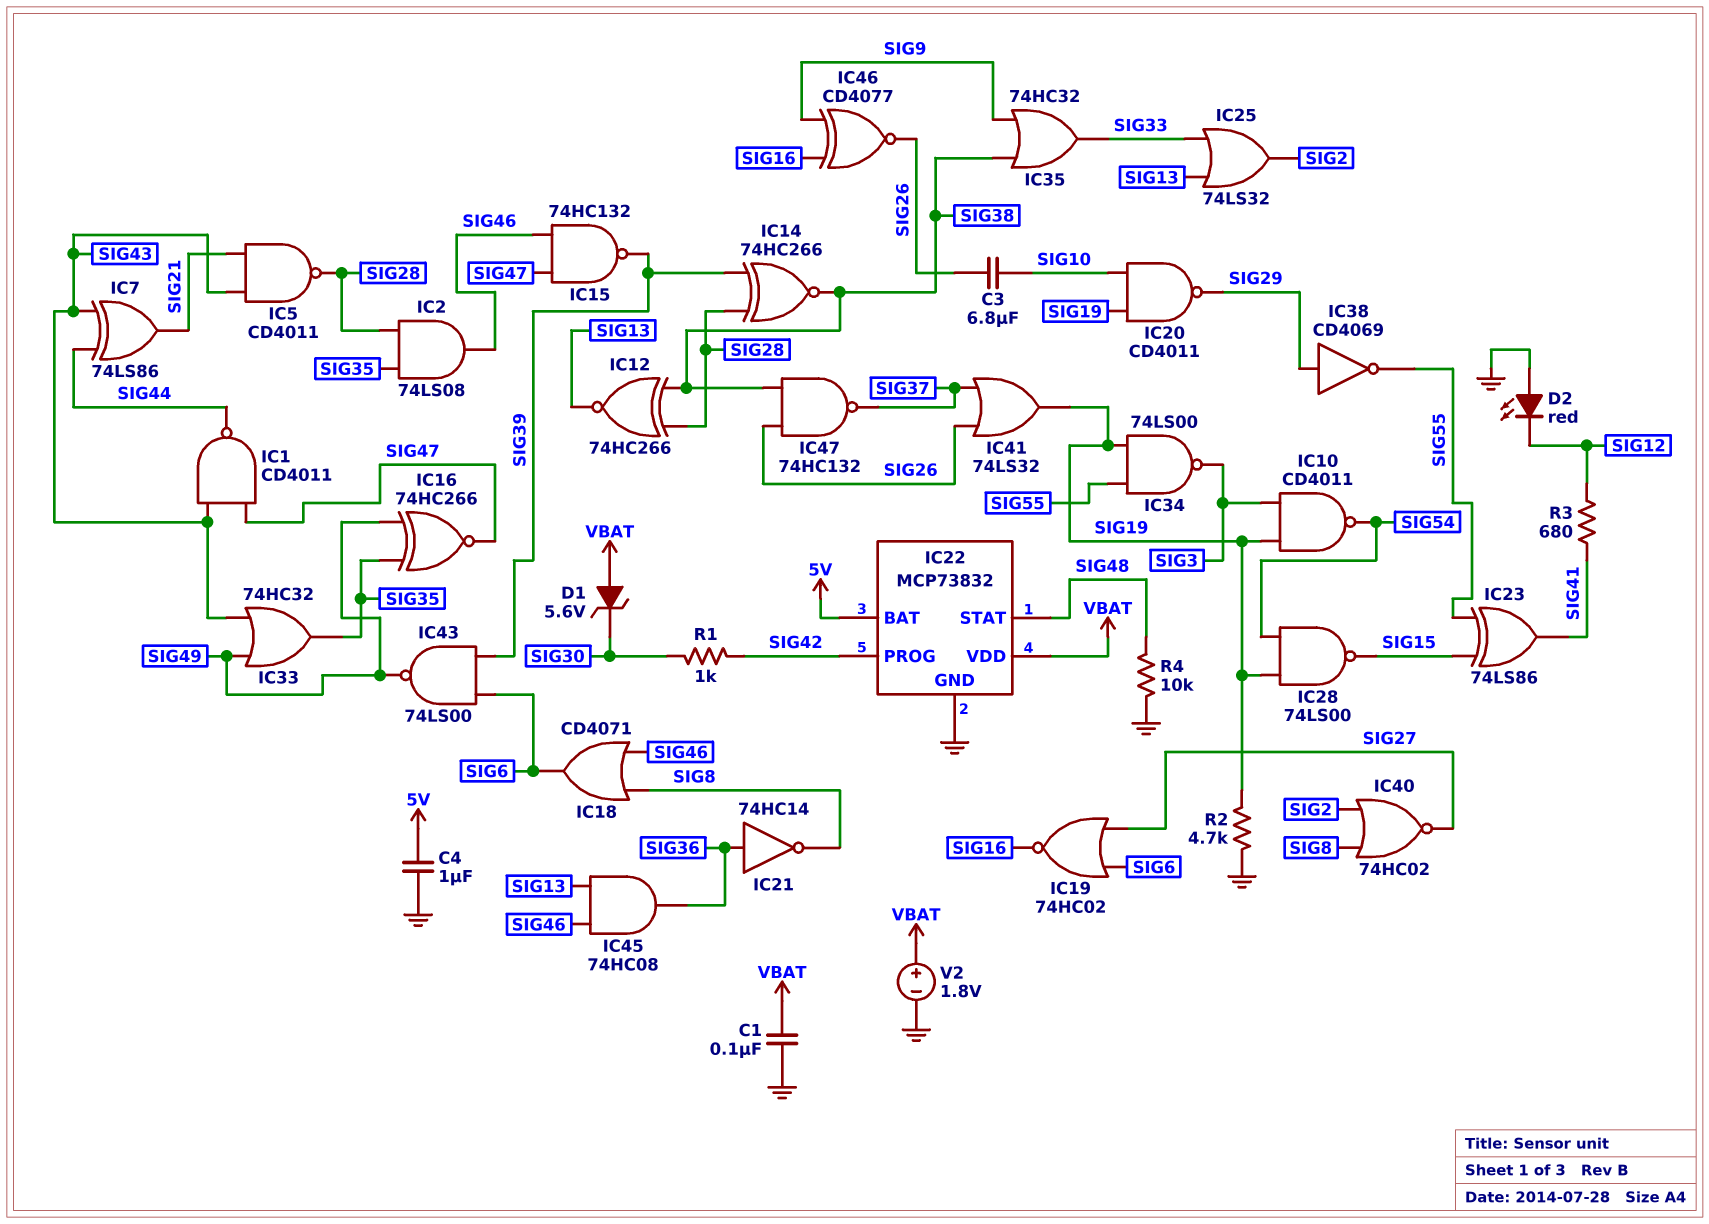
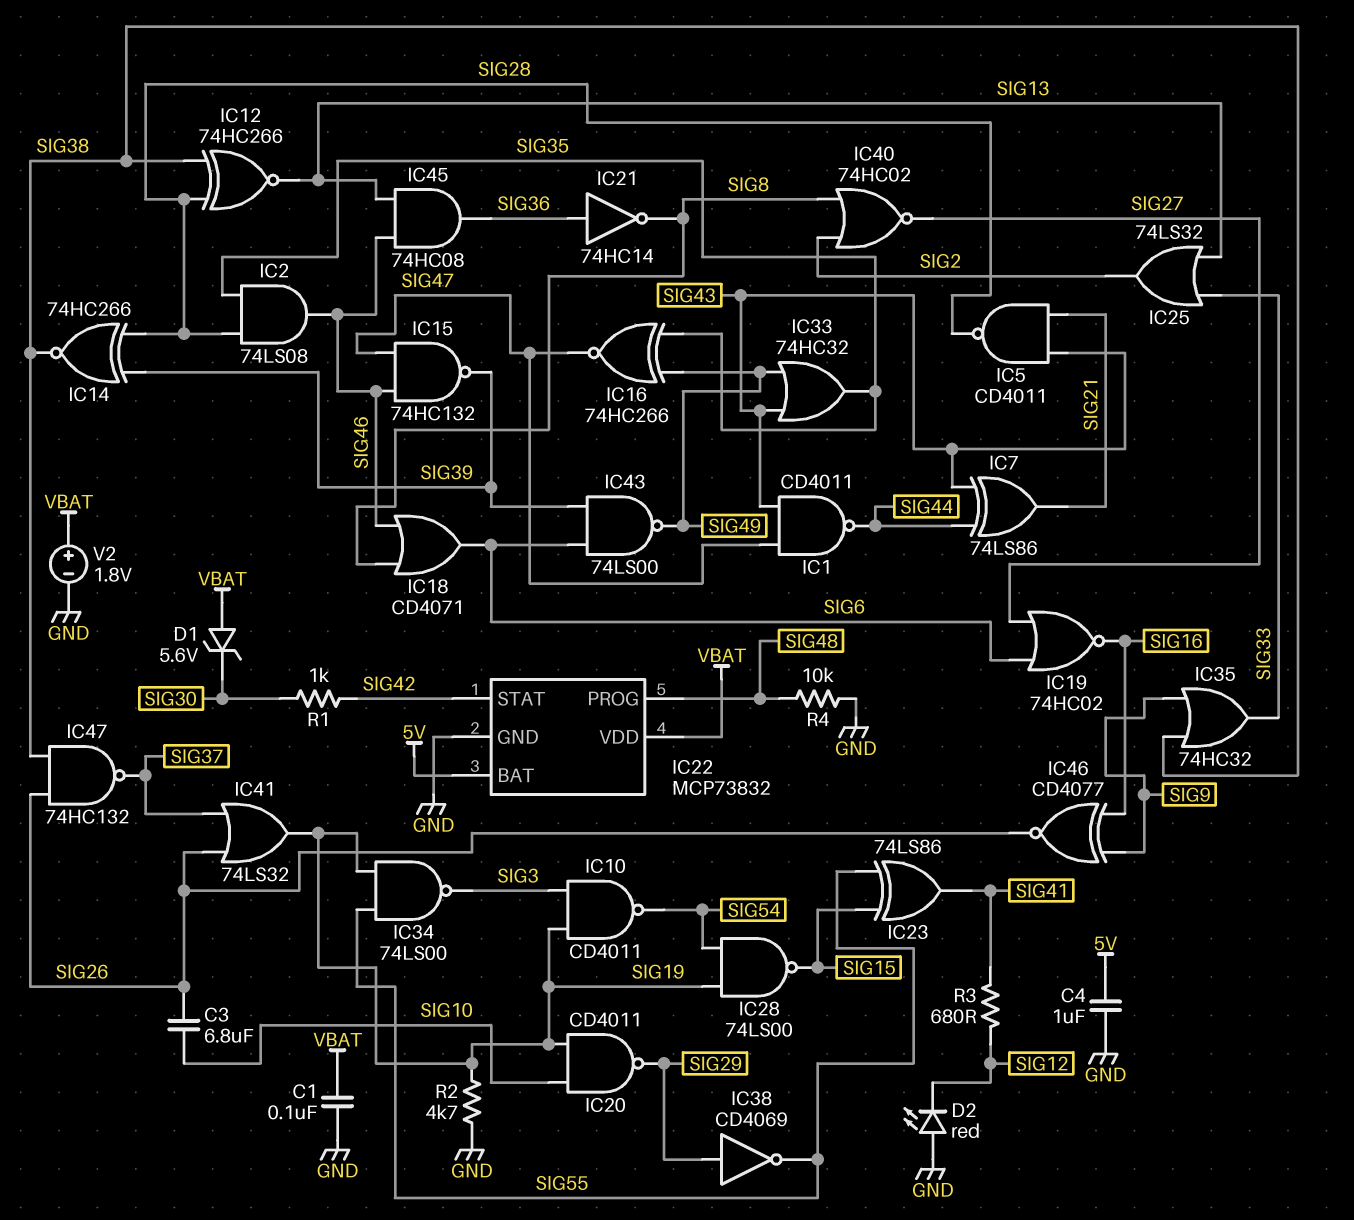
IC22 pin PROG: SIG42 -> SIG48
IC22 pin STAT: SIG48 -> SIG42

